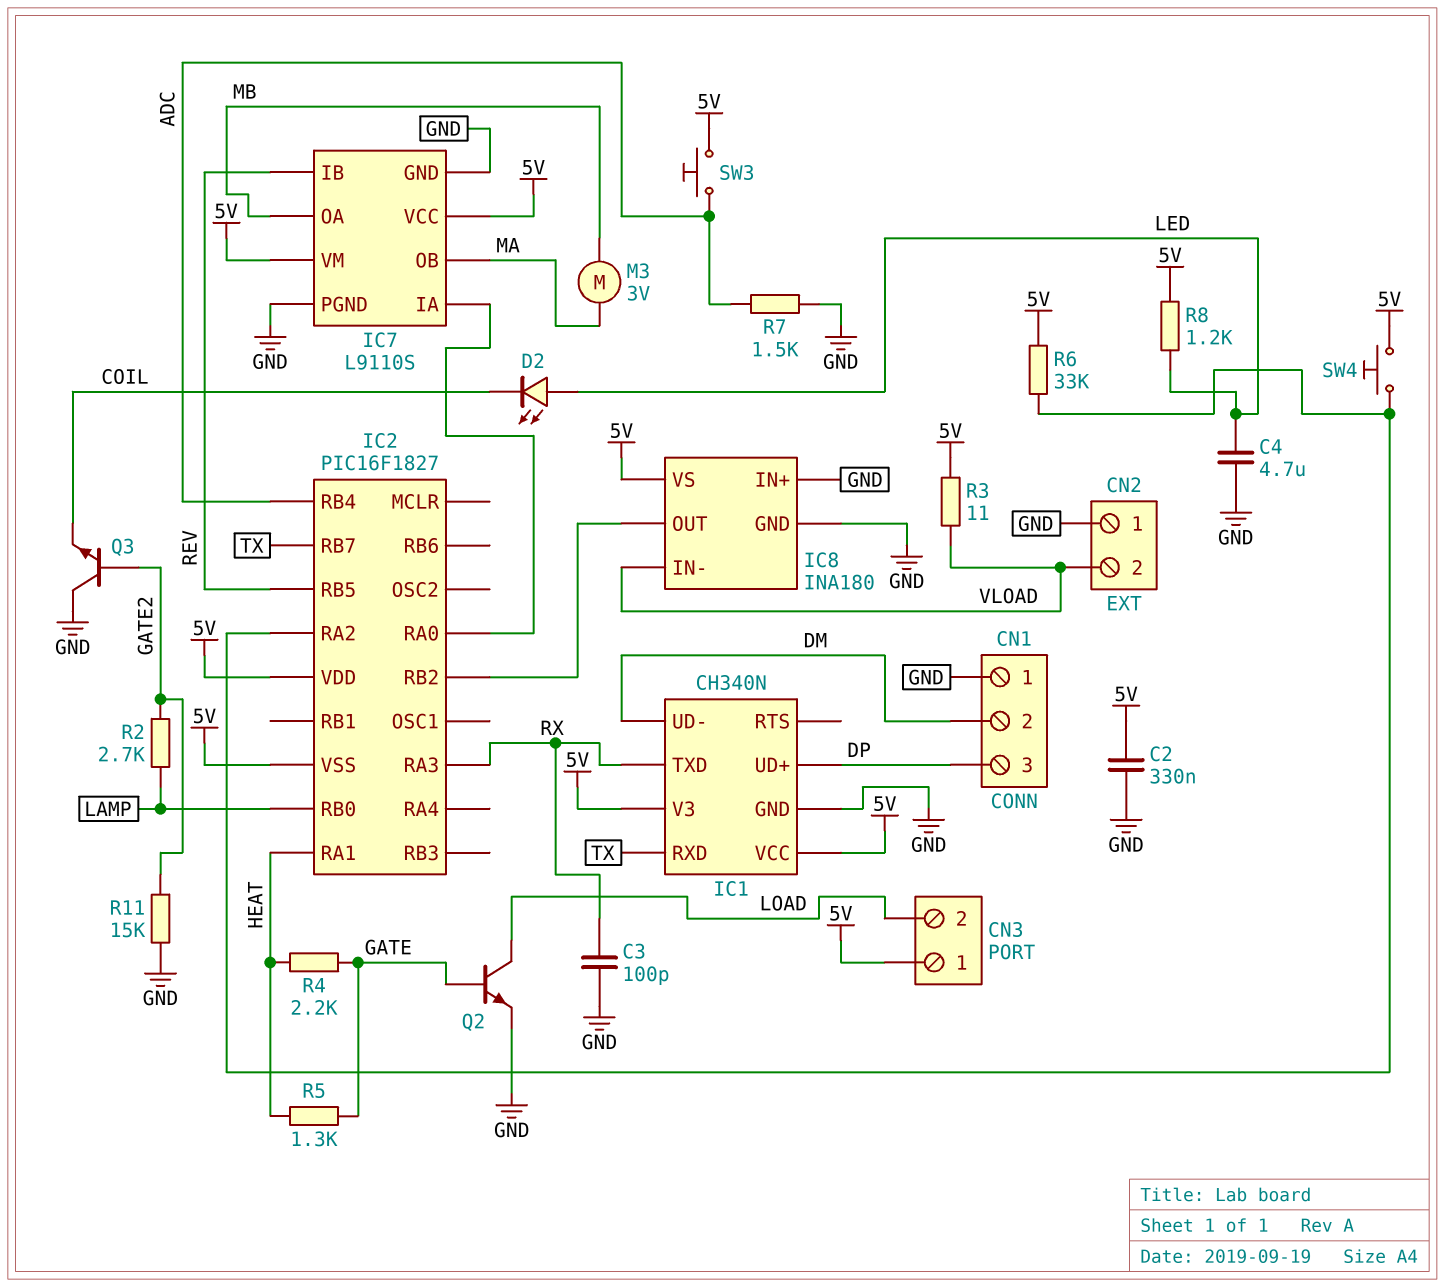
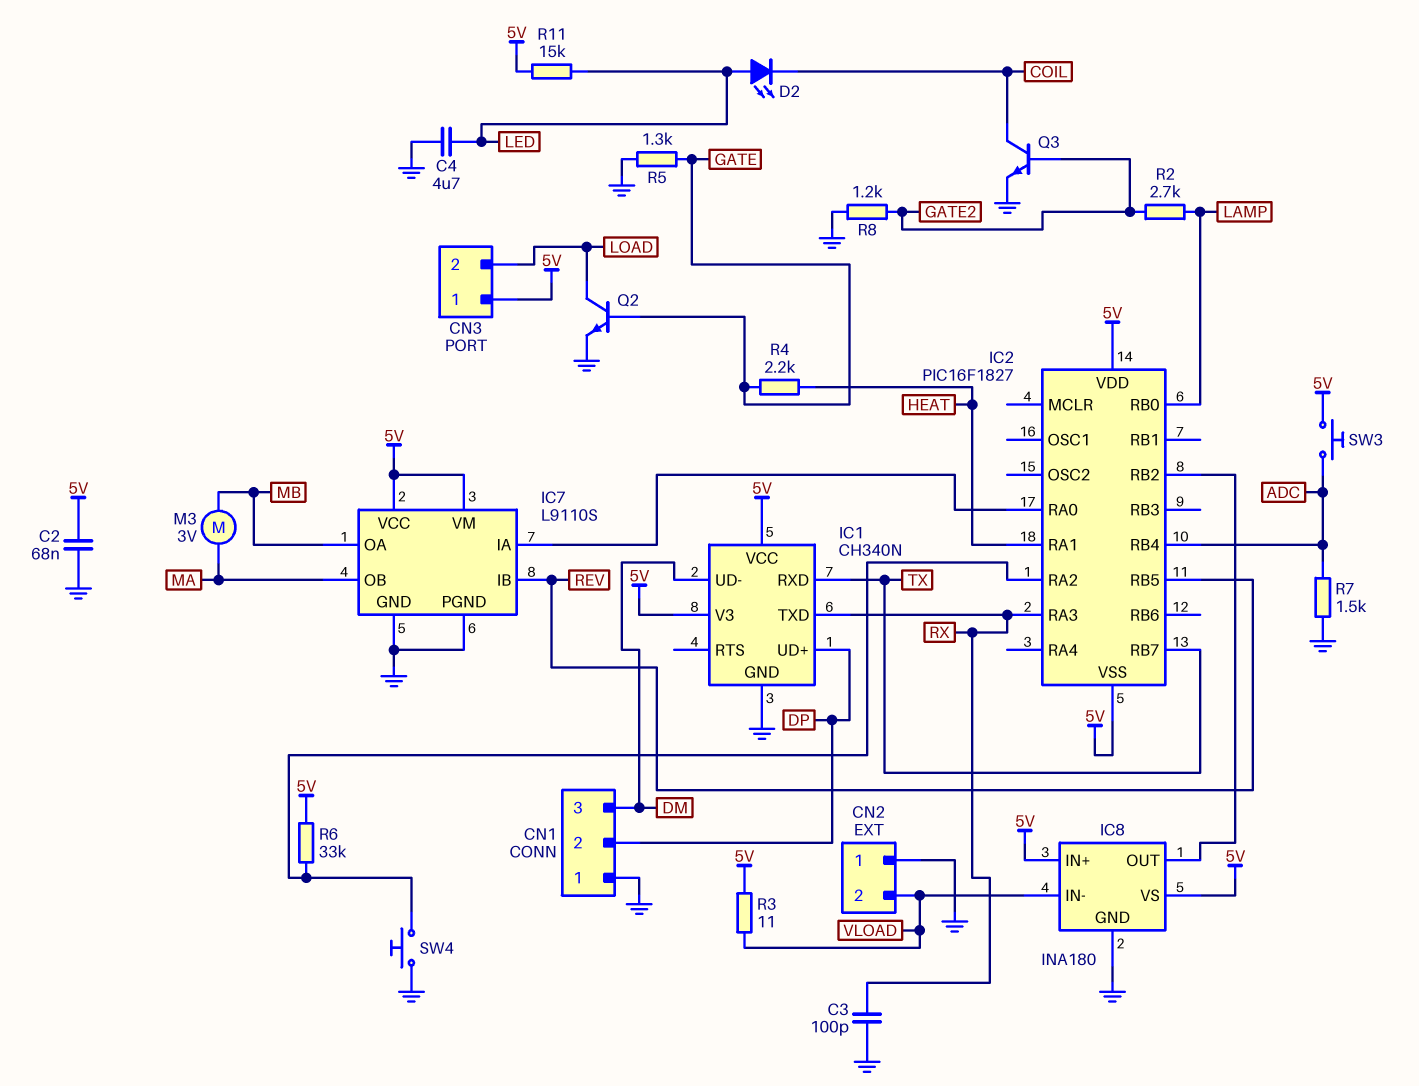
C2: 330nF (5V, GND) -> 68nF (5V, GND)
CN1 pin 2: DM -> DP
CN1 pin 3: DP -> DM
IC8 pin IN+: GND -> 5V
Q3: NPN (B GATE2, C GND, E COIL) -> NPN (B GATE2, C COIL, E GND)
R5: 1.3k (GATE, HEAT) -> 1.3k (GATE, GND)
R8: 1.2k (5V, LED) -> 1.2k (GATE2, GND)
R11: 15k (GATE2, GND) -> 15k (5V, LED)
SW4: button (5V, IC2/RA2) -> button (GND, IC2/RA2)

